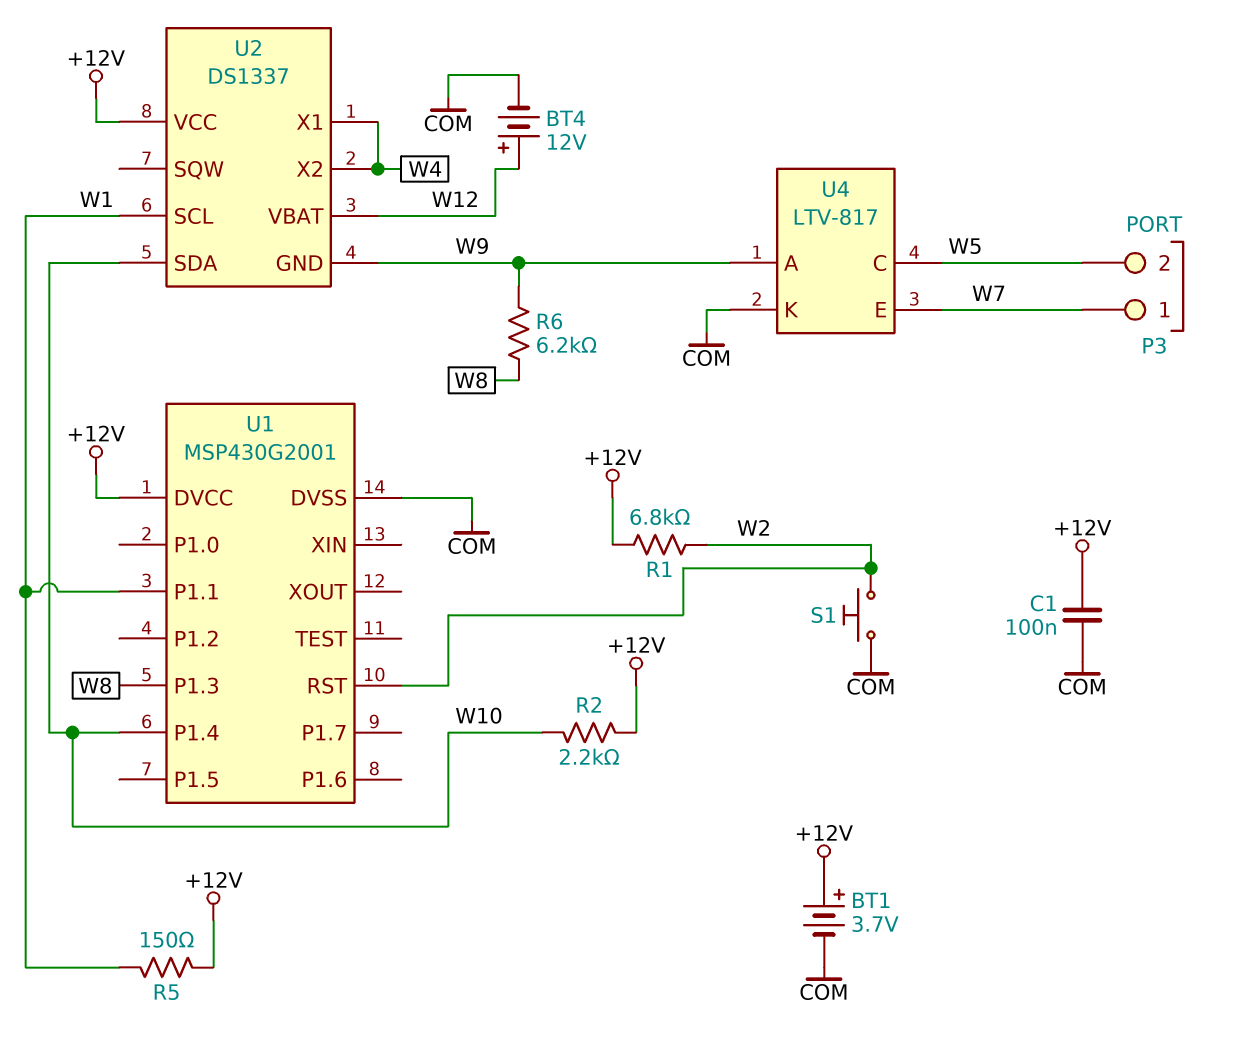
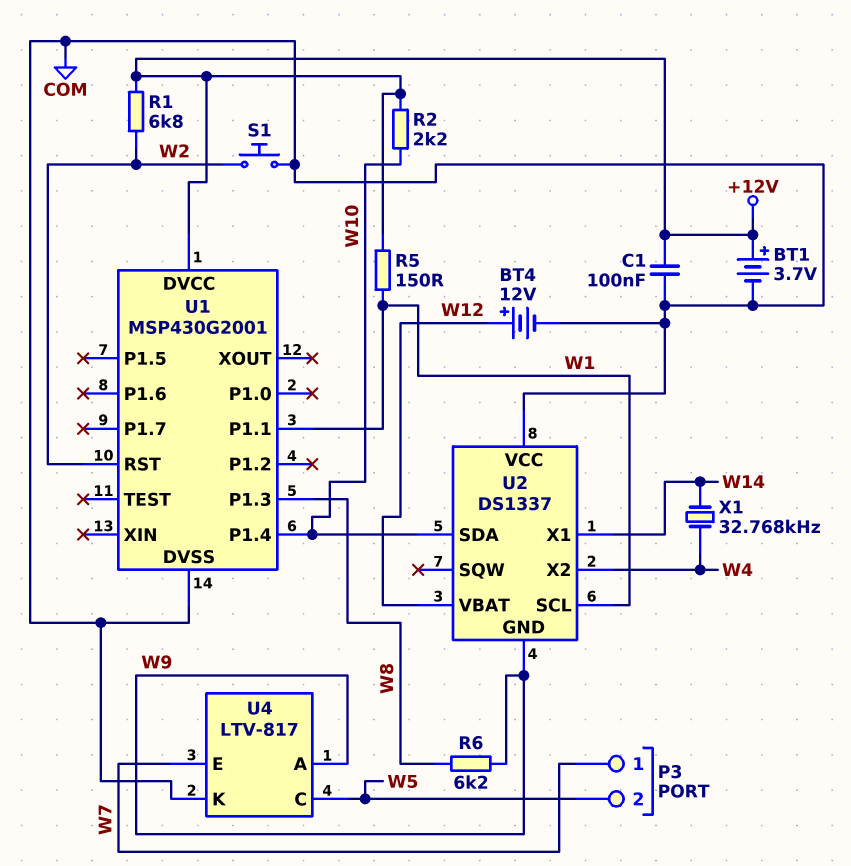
U2 pin VCC: +12V -> COM
U2 pin X1: W4 -> W14
X1: none -> 32.768kHz (W4, W14)

